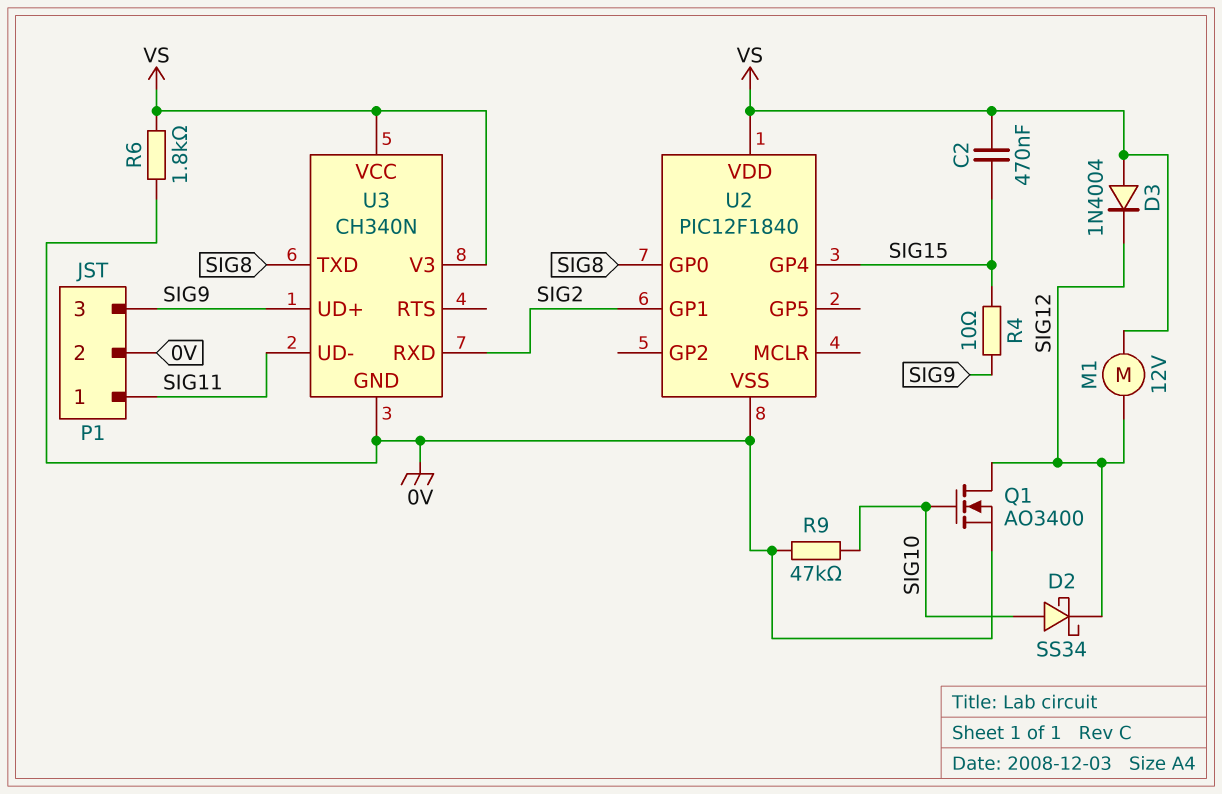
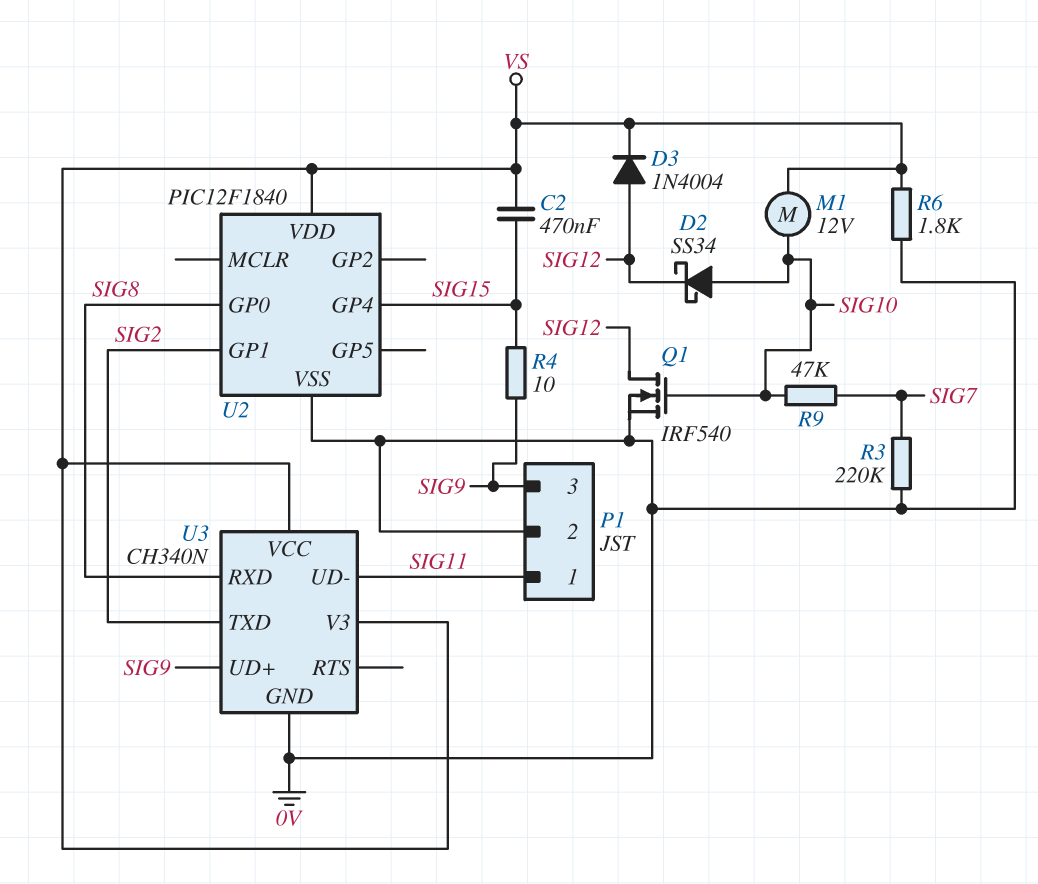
D3: diode 1N4004 (A VS, K SIG12) -> diode 1N4004 (A SIG12, K VS)
M1: motor 12V (SIG12, VS) -> motor 12V (SIG10, VS)
Q1: NMOS AO3400 (G SIG10, D SIG12, S 0V) -> NMOS IRF540 (G SIG10, D SIG12, S 0V)
R3: none -> 220k (0V, SIG7)
R9: 47k (0V, SIG10) -> 47k (SIG7, SIG10)
U3 pin RXD: SIG2 -> SIG8
U3 pin TXD: SIG8 -> SIG2

